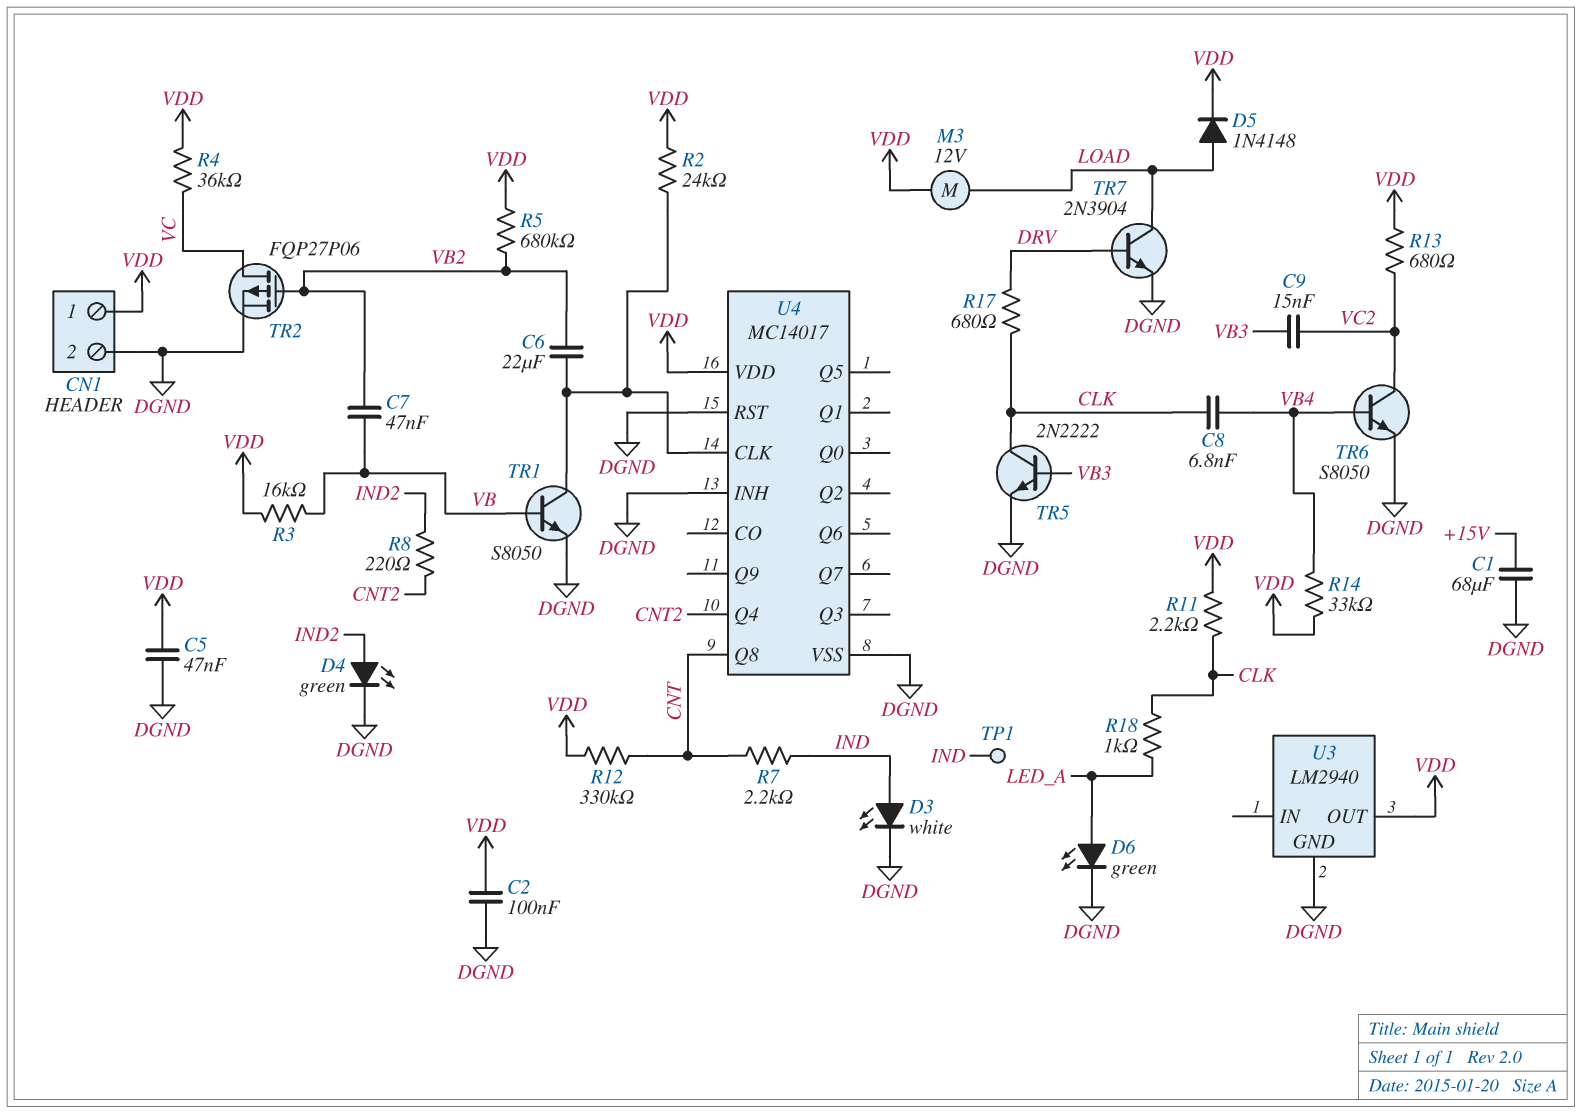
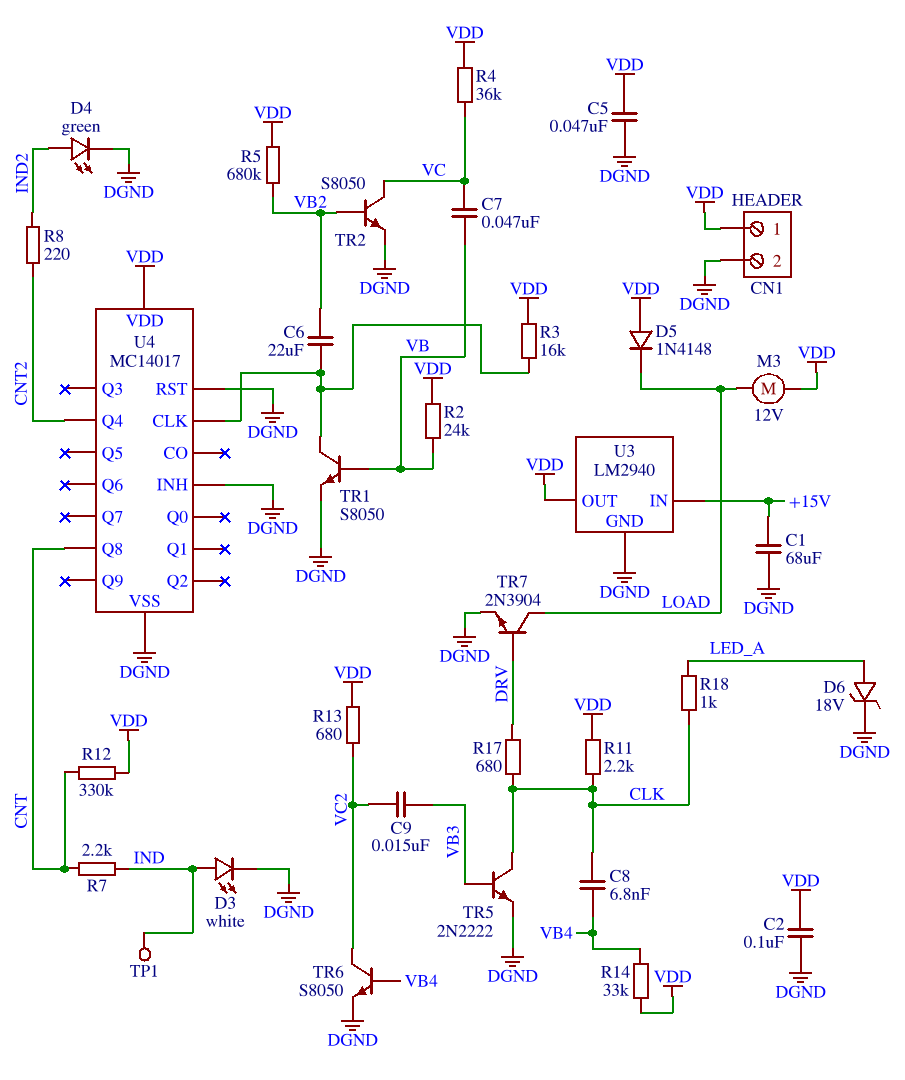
C7: 47nF (VB, VB2) -> 47nF (VB, VC)
D5: diode 1N4148 (A LOAD, K VDD) -> diode 1N4148 (A VDD, K LOAD)
D6: LED green (A LED_A, K DGND) -> zener 18V (A LED_A, K DGND)
R2: 24k (U4/CLK, VDD) -> 24k (VB, VDD)
R3: 16k (VB, VDD) -> 16k (U4/CLK, VDD)
TR2: PMOS FQP27P06 (G VB2, D VC, S DGND) -> NPN S8050 (B VB2, C VC, E DGND)
U3 pin IN: none -> +15V

